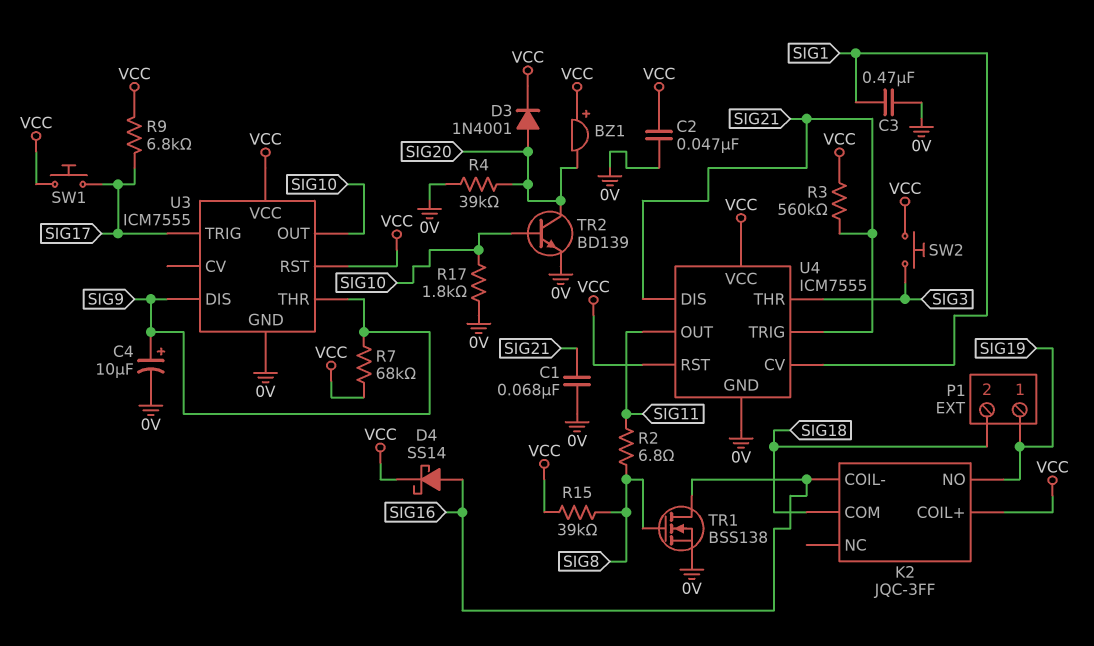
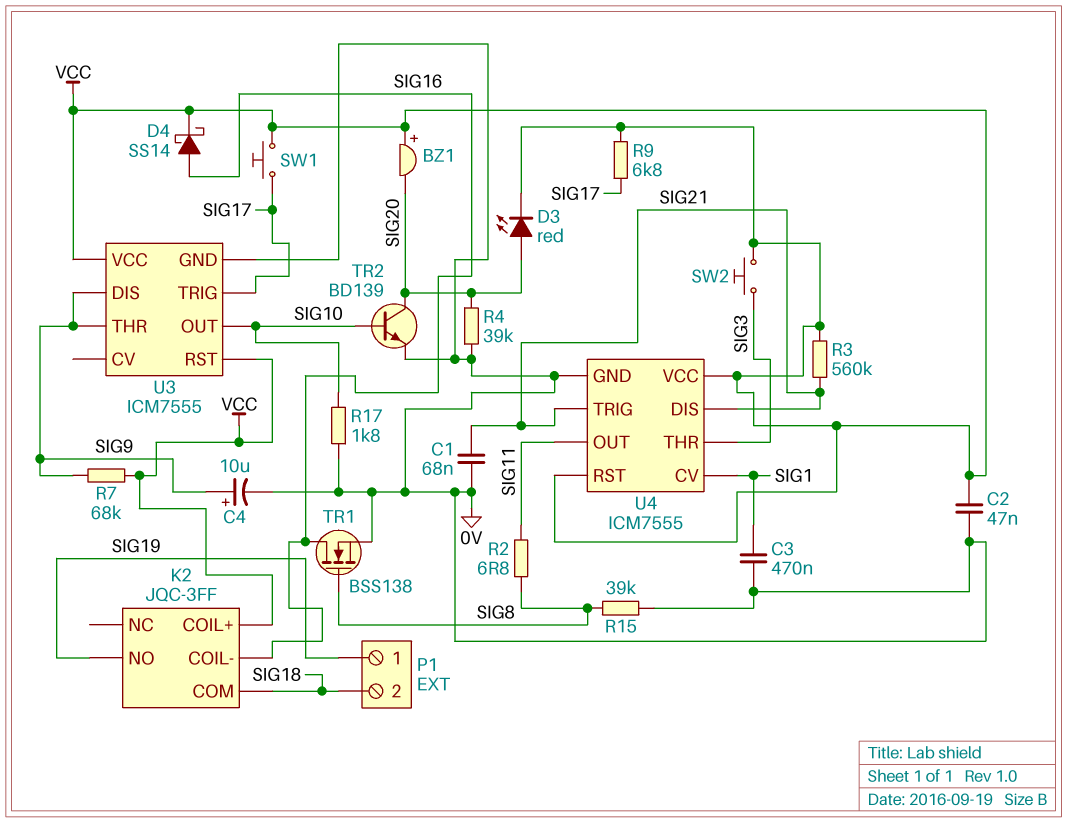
D3: diode 1N4001 (A SIG20, K VCC) -> LED red (A SIG20, K VCC)
R15: 39k (SIG8, VCC) -> 39k (0V, SIG8)

